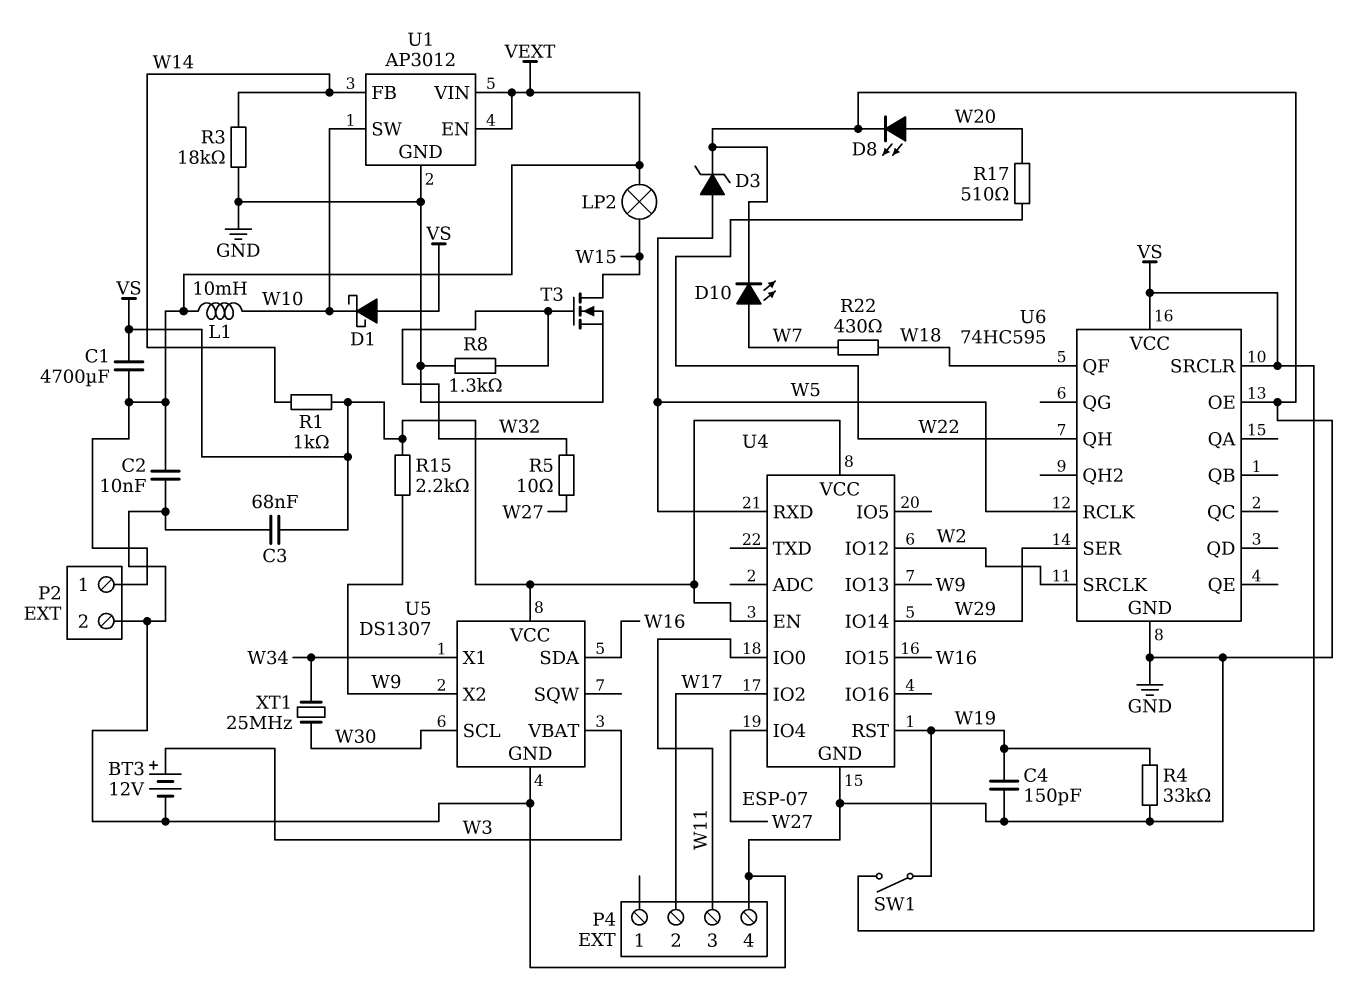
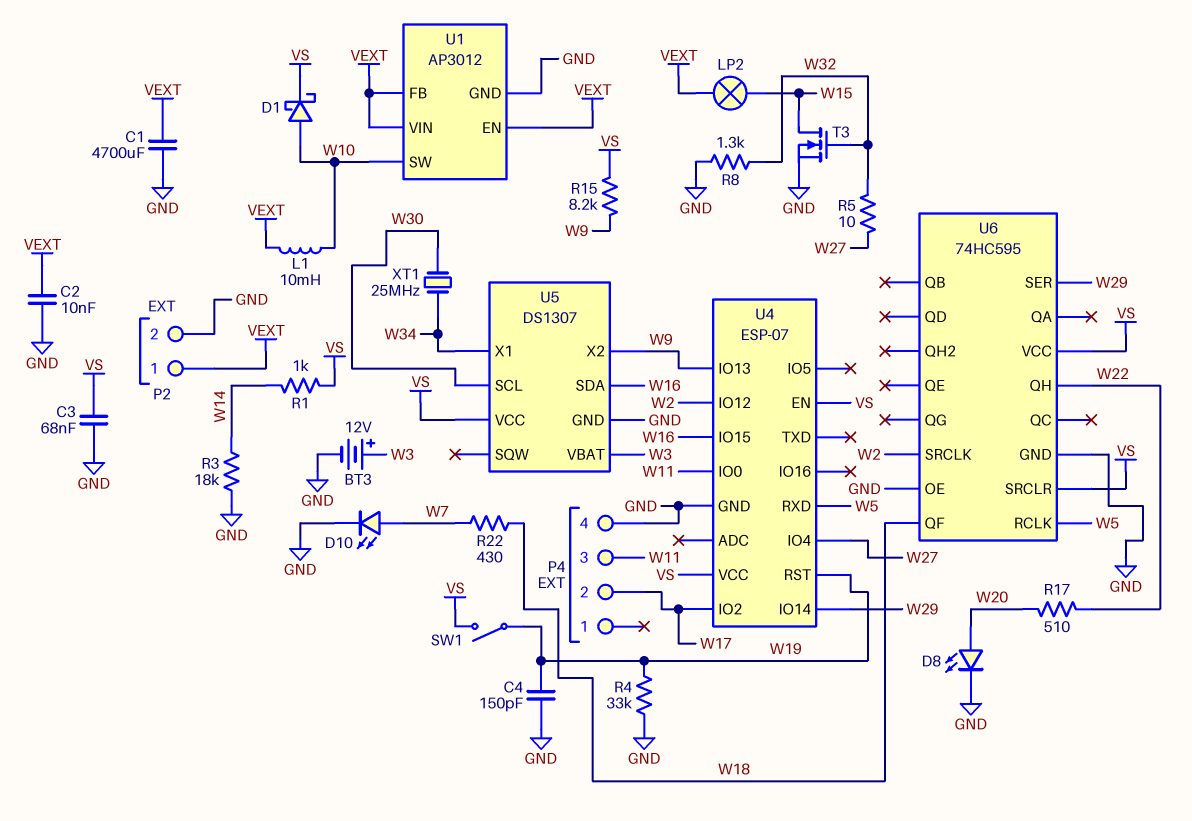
C1: 4700uF (VEXT, VS) -> 4700uF (GND, VEXT)
D1: schottky (A VS, K W10) -> schottky (A W10, K VS)
D3: zener (A W5, K GND) -> none
R15: 2.2k (VS, W9) -> 8.2k (VS, W9)
U1 pin FB: W14 -> VEXT

